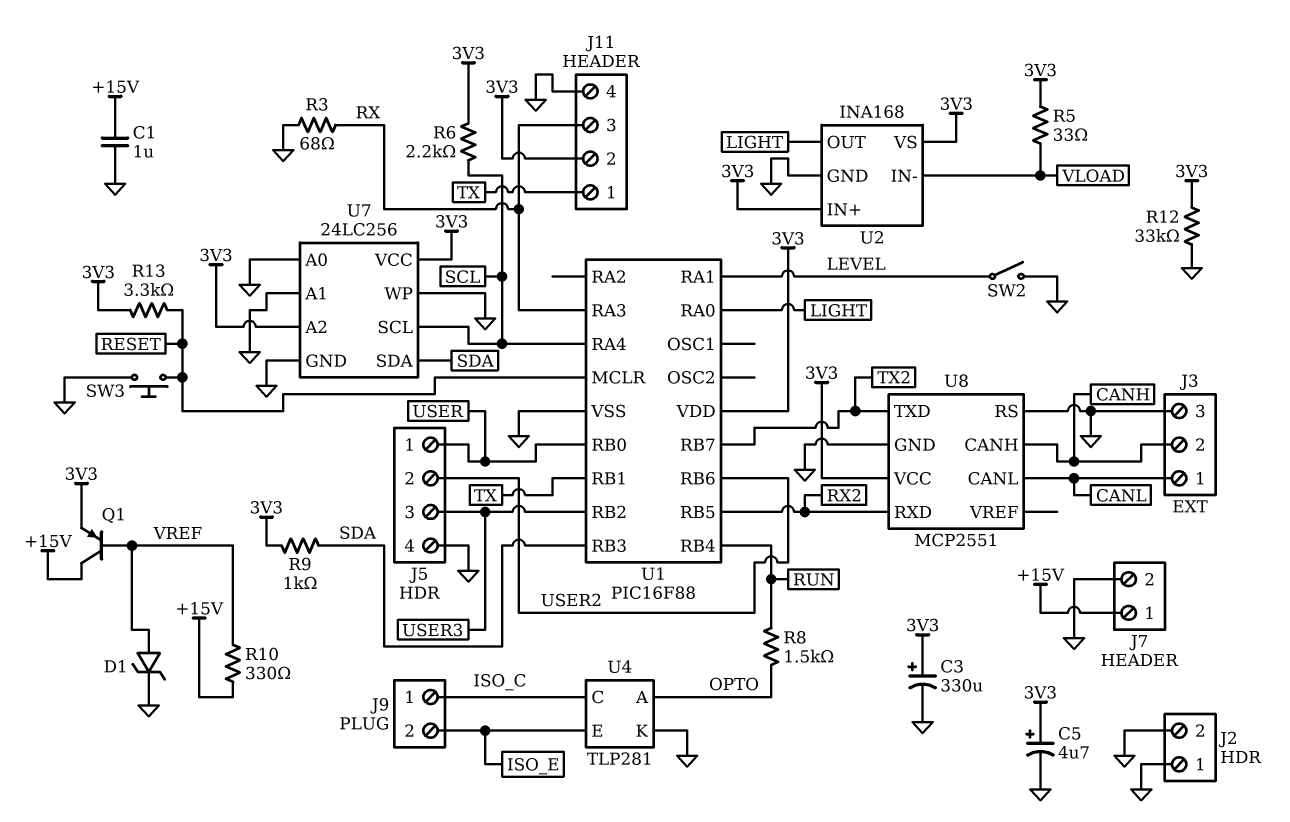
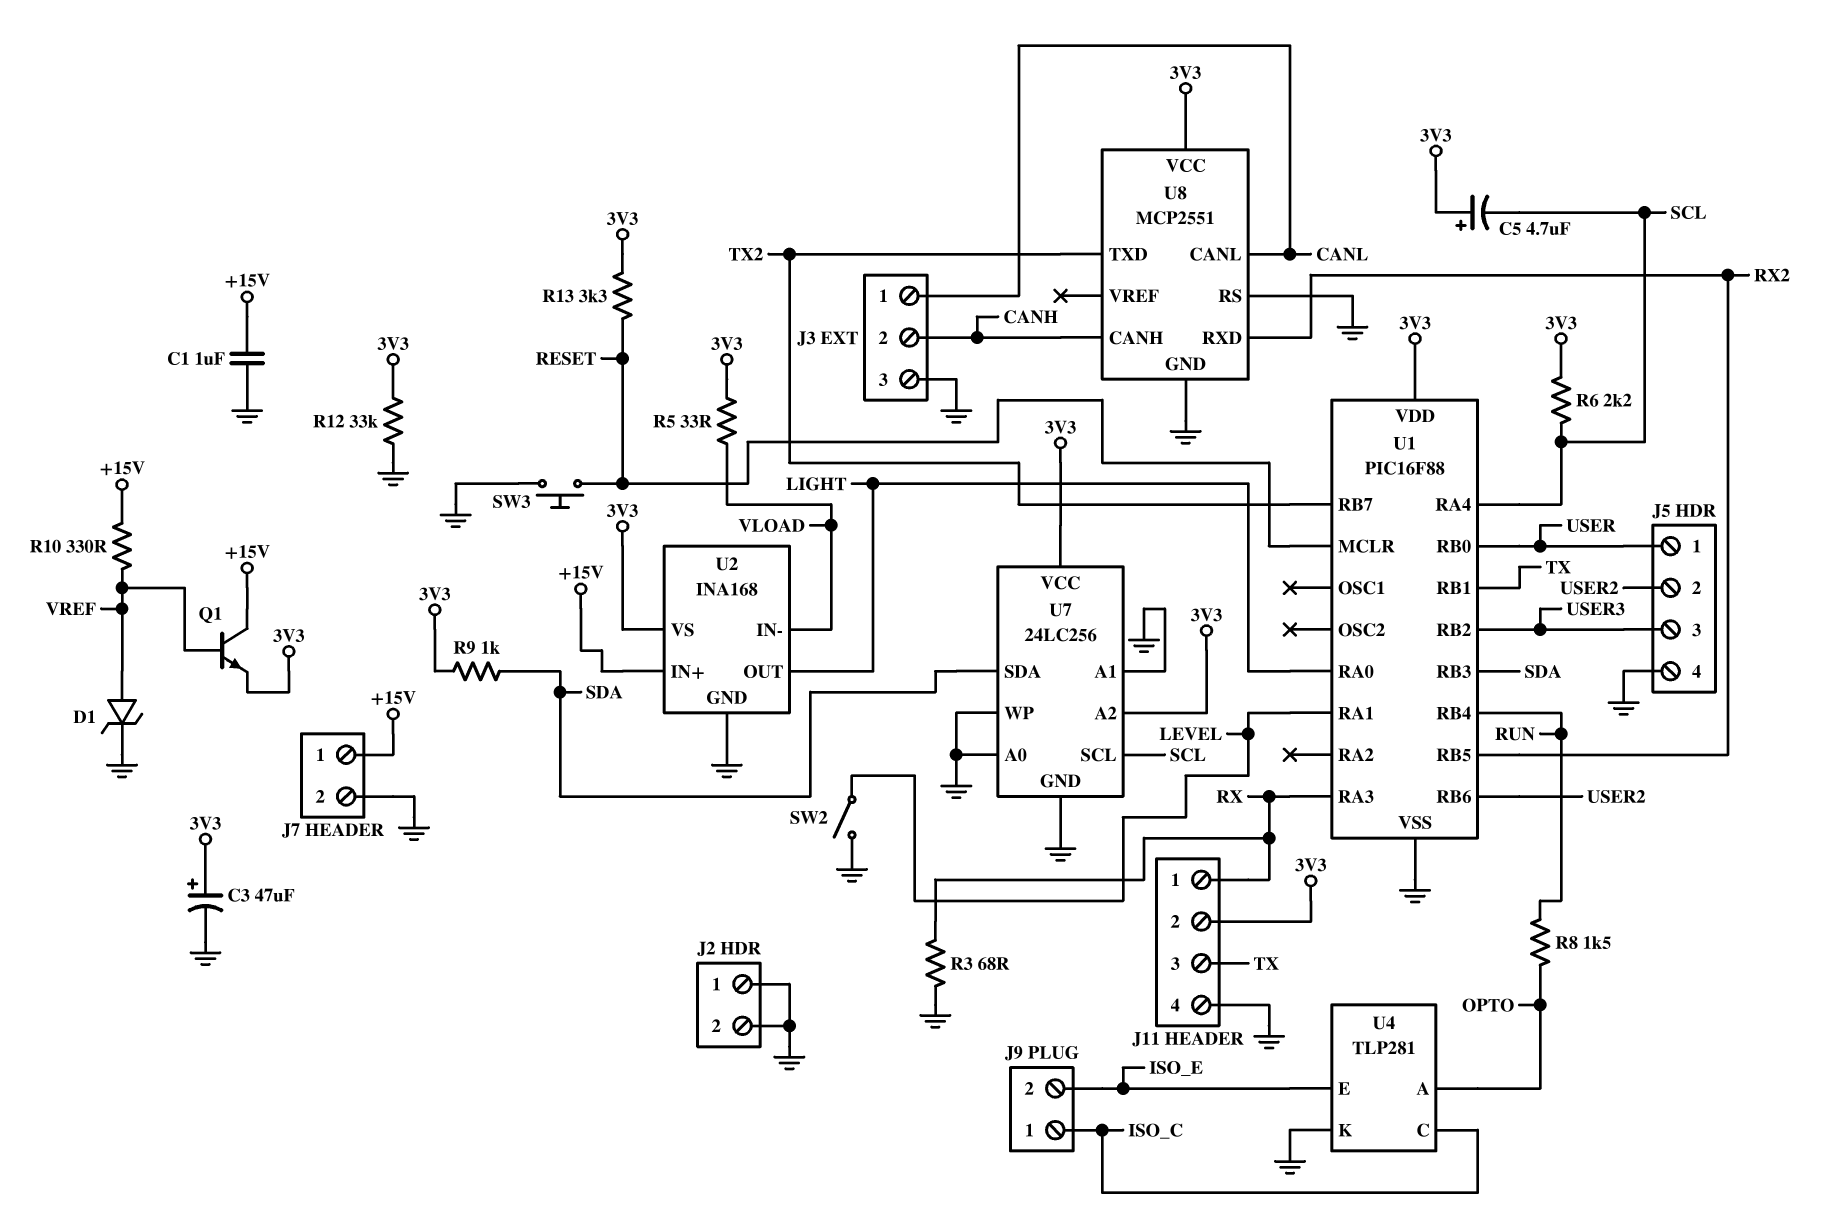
C3: 330uF (plus 3V3, minus GND) -> 47uF (plus 3V3, minus GND)
C5: 4.7uF (plus 3V3, minus GND) -> 4.7uF (plus 3V3, minus SCL)
J11 pin 1: TX -> RX
J11 pin 3: RX -> TX
Q1: PNP (B VREF, C +15V, E 3V3) -> NPN (B VREF, C +15V, E 3V3)
U2 pin IN+: 3V3 -> +15V

